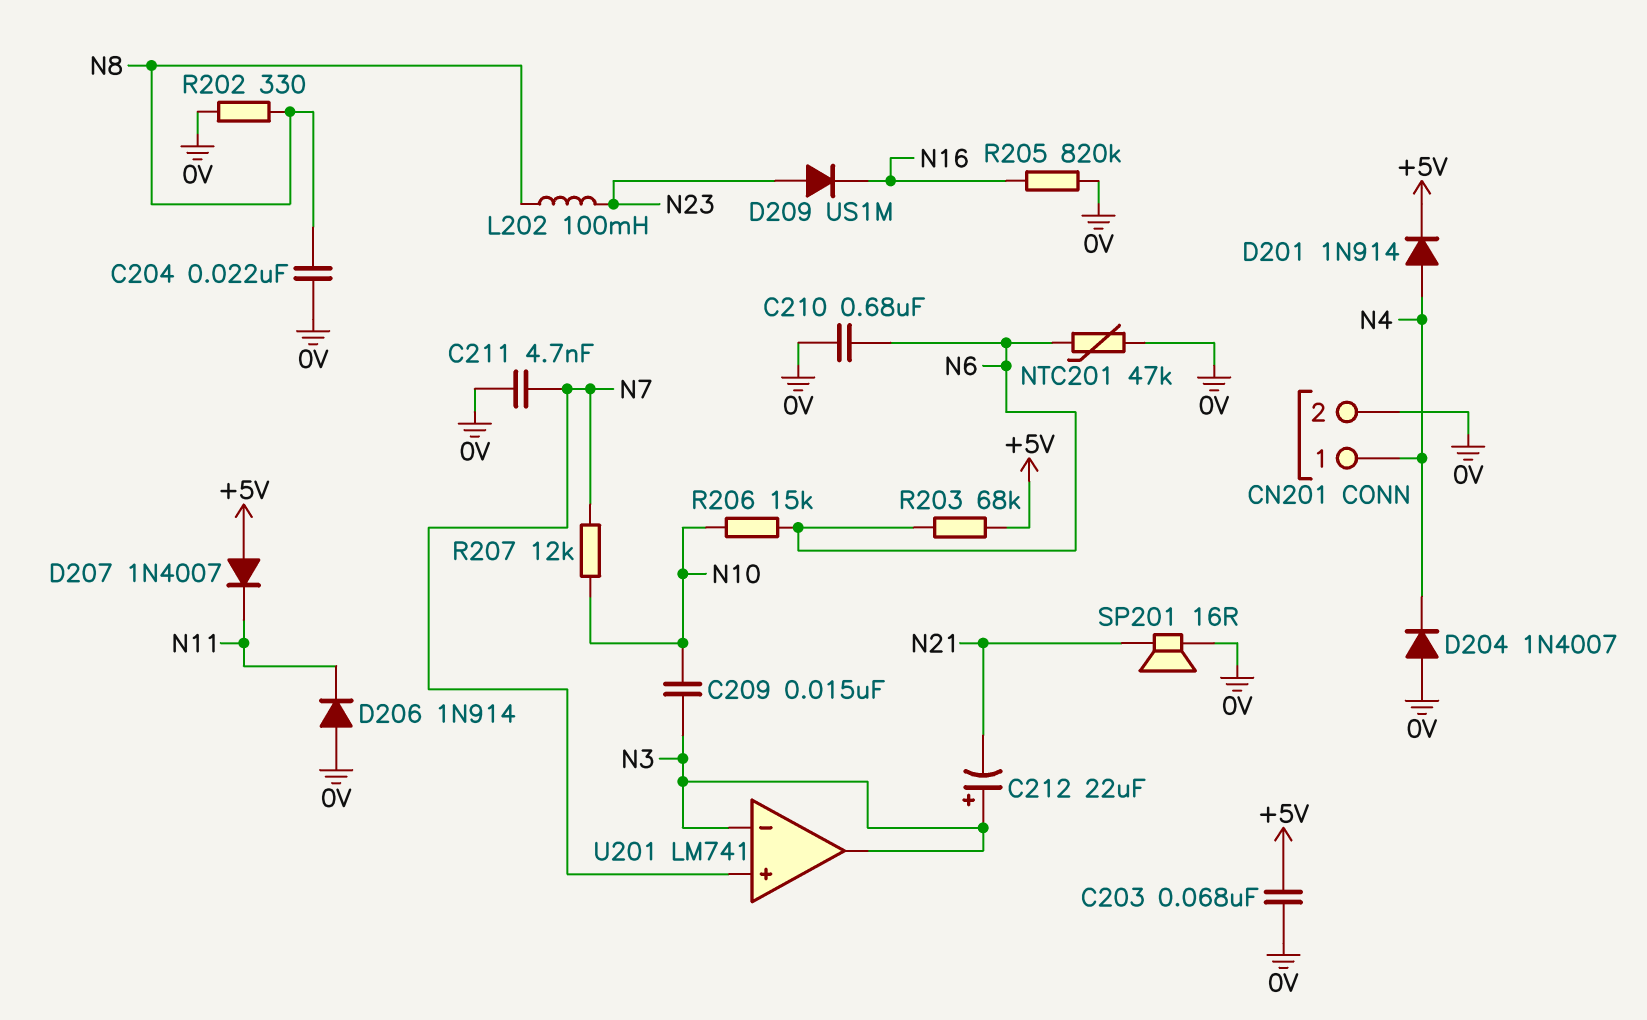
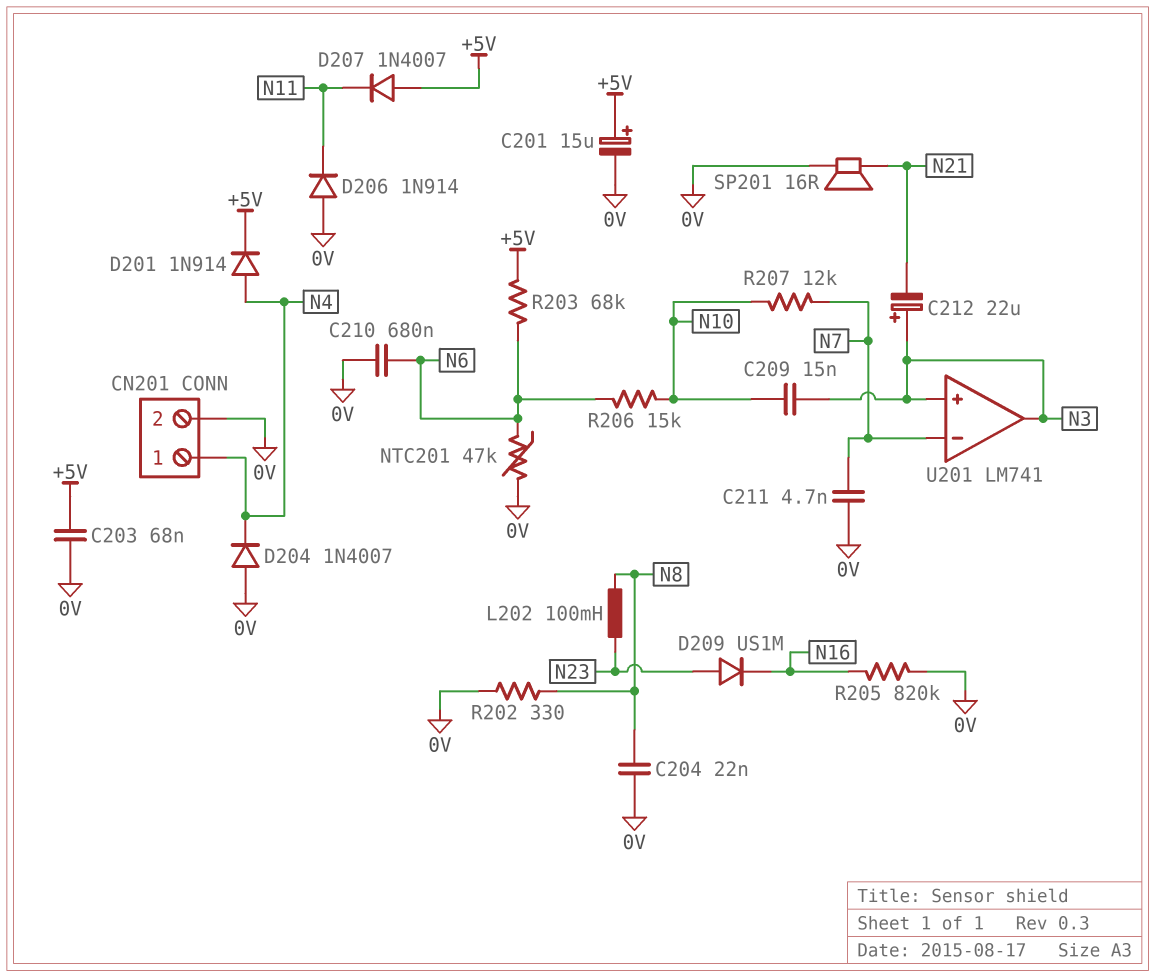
C201: none -> 15uF (plus +5V, minus 0V)
U201 pin in+: N7 -> N3
U201 pin in-: N3 -> N7

